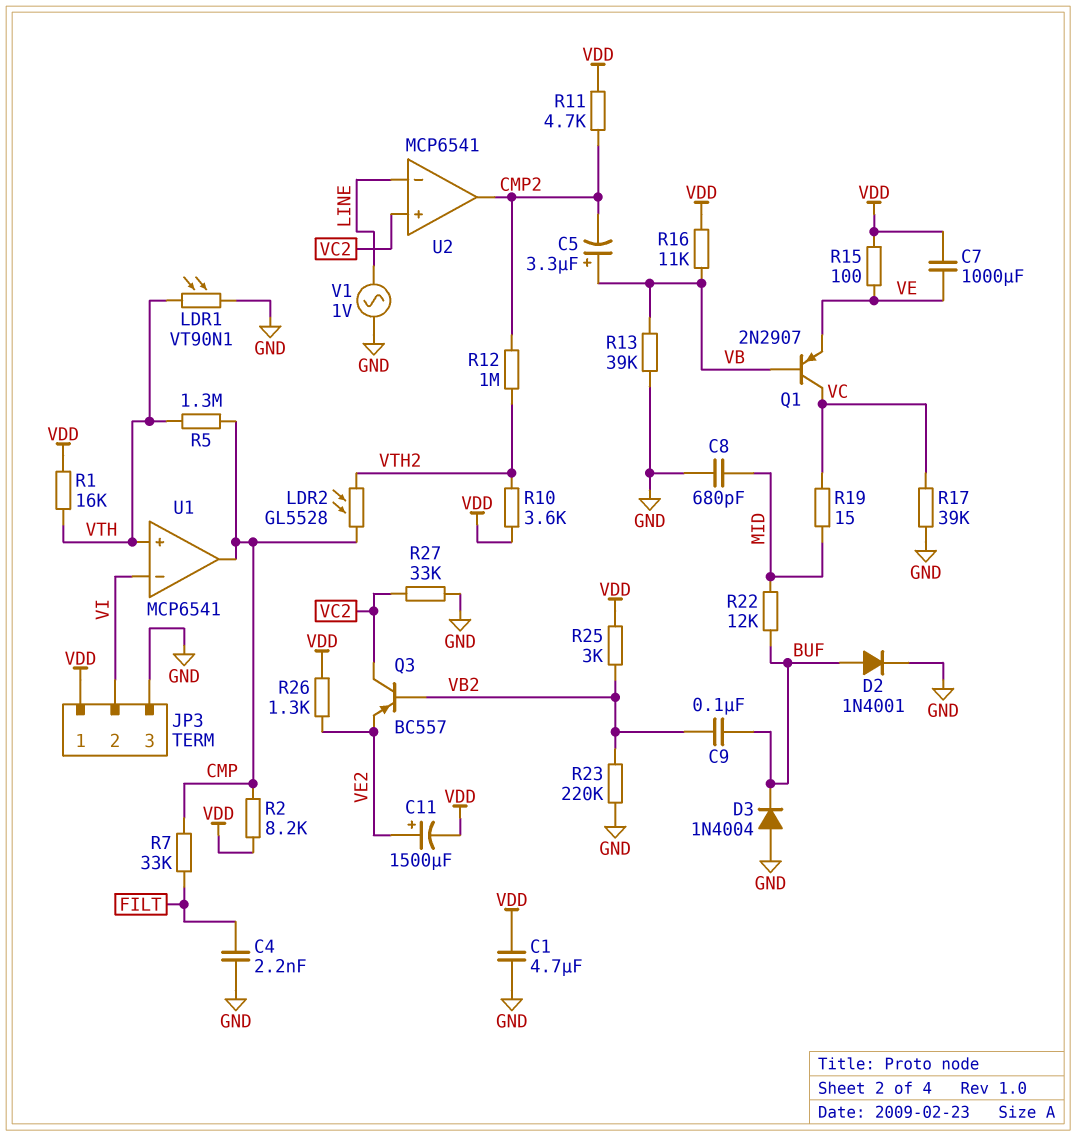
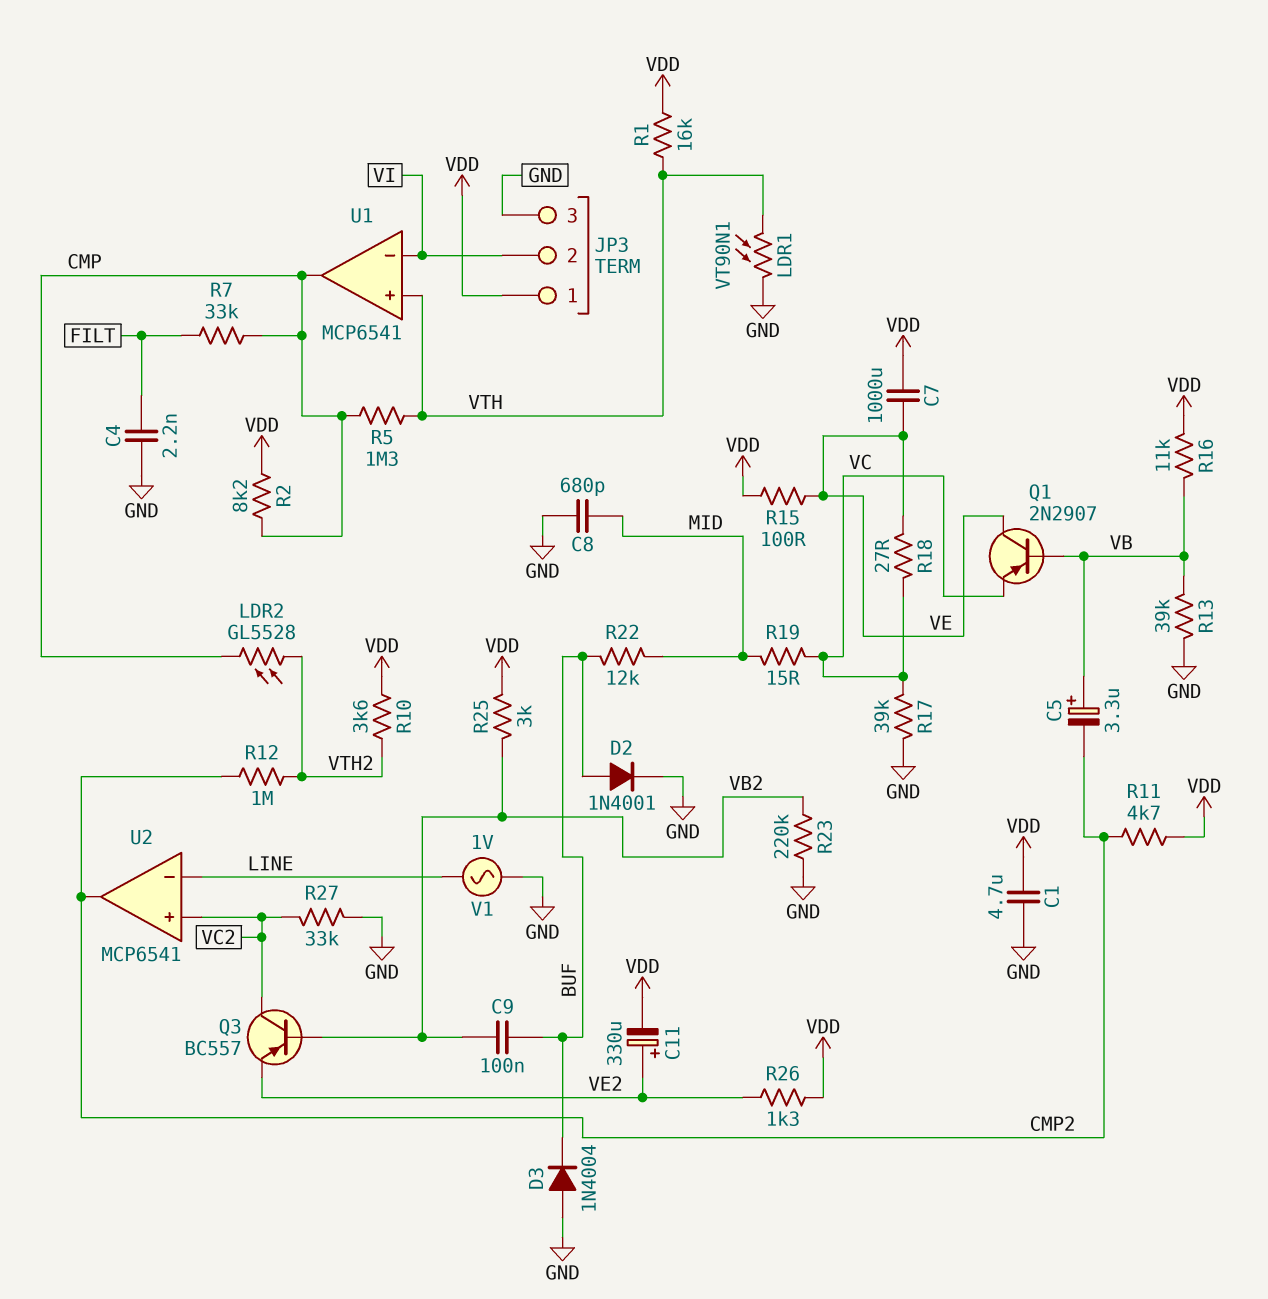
C11: 1500uF (plus VE2, minus VDD) -> 330uF (plus VE2, minus VDD)
Q1: PNP 2N2907 (B VB, C VC, E VE) -> PNP 2N2907 (B VB, C VE, E VC)
R18: none -> 27 (VC, VE)

